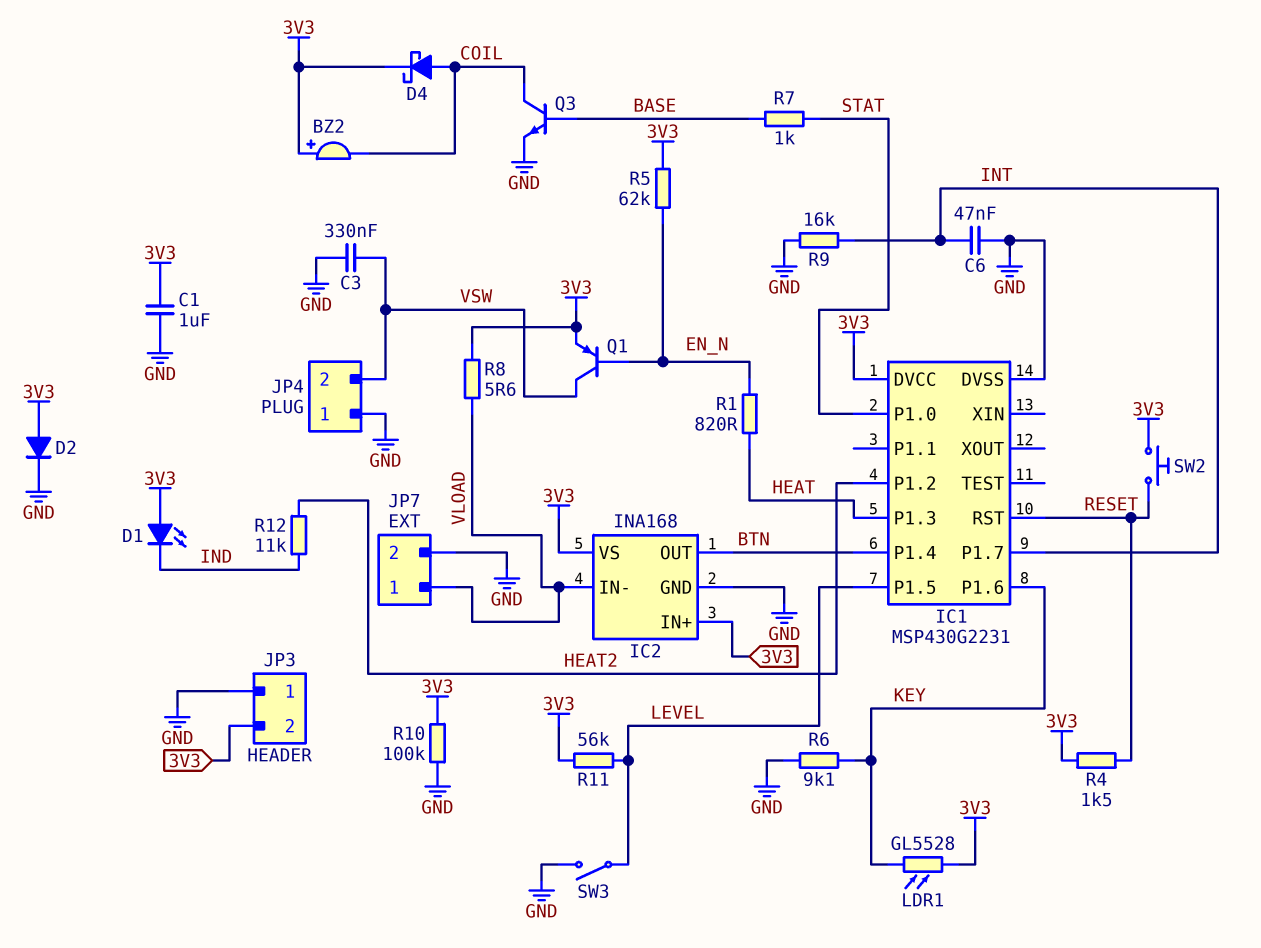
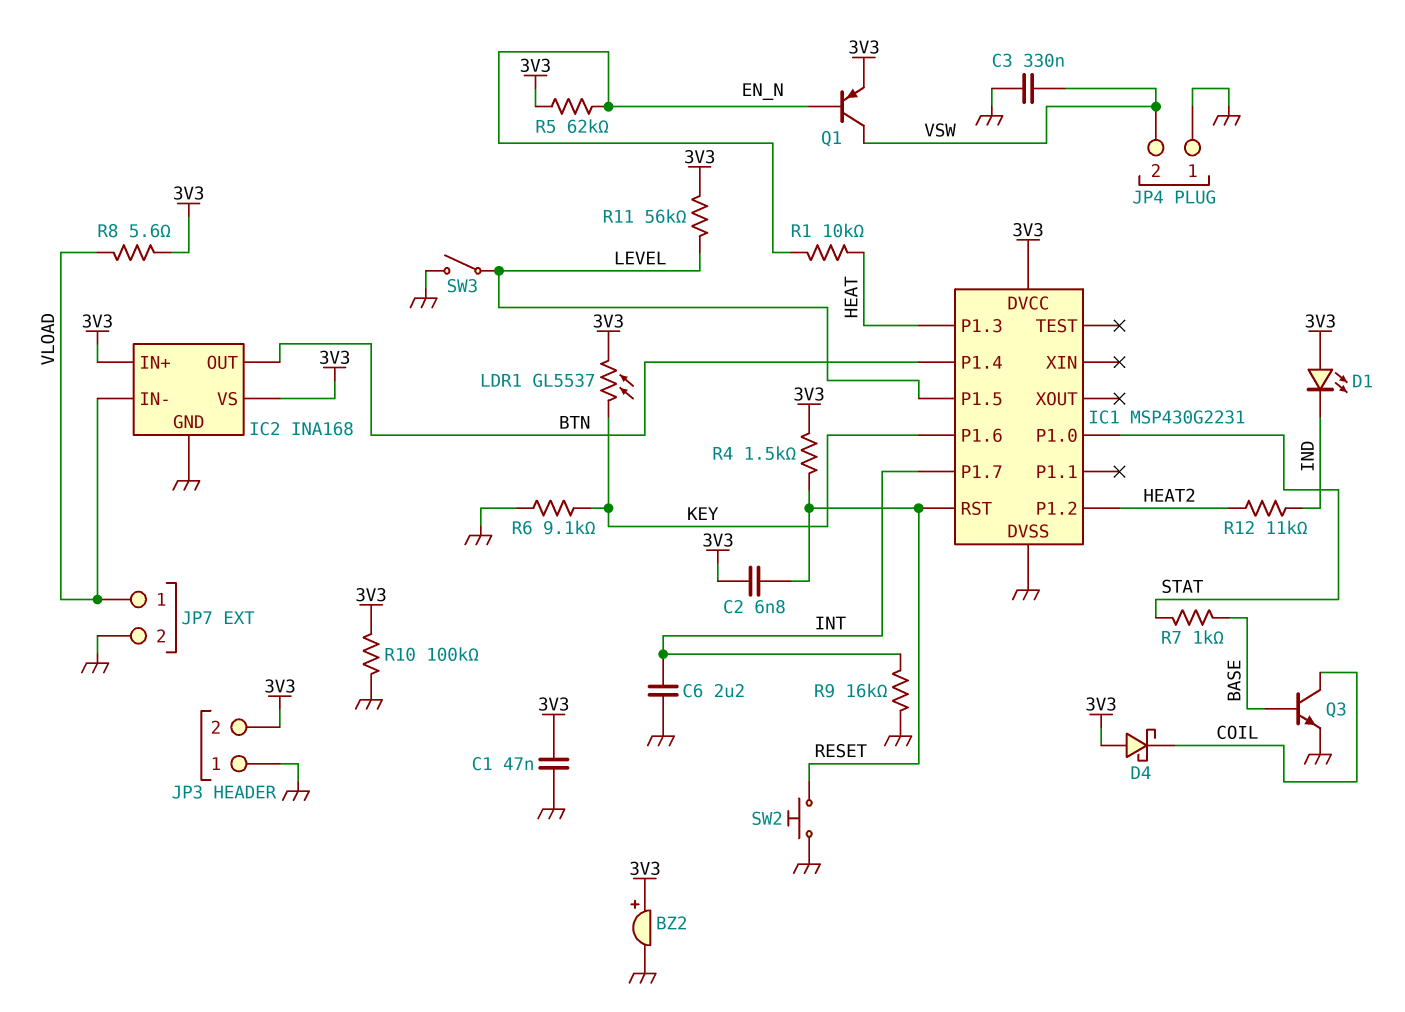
BZ2: buzzer (plus 3V3, minus COIL) -> buzzer (plus 3V3, minus GND)
C1: 1uF (3V3, GND) -> 47nF (3V3, GND)
C2: none -> 6.8nF (3V3, RESET)
C6: 47nF (GND, INT) -> 2.2uF (GND, INT)
D2: diode (A 3V3, K GND) -> none
D4: schottky (A COIL, K 3V3) -> schottky (A 3V3, K COIL)
LDR1: GL5528 (3V3, KEY) -> GL5537 (3V3, KEY)
R1: 820 (EN_N, HEAT) -> 10k (EN_N, HEAT)
SW2: button (3V3, RESET) -> button (GND, RESET)

